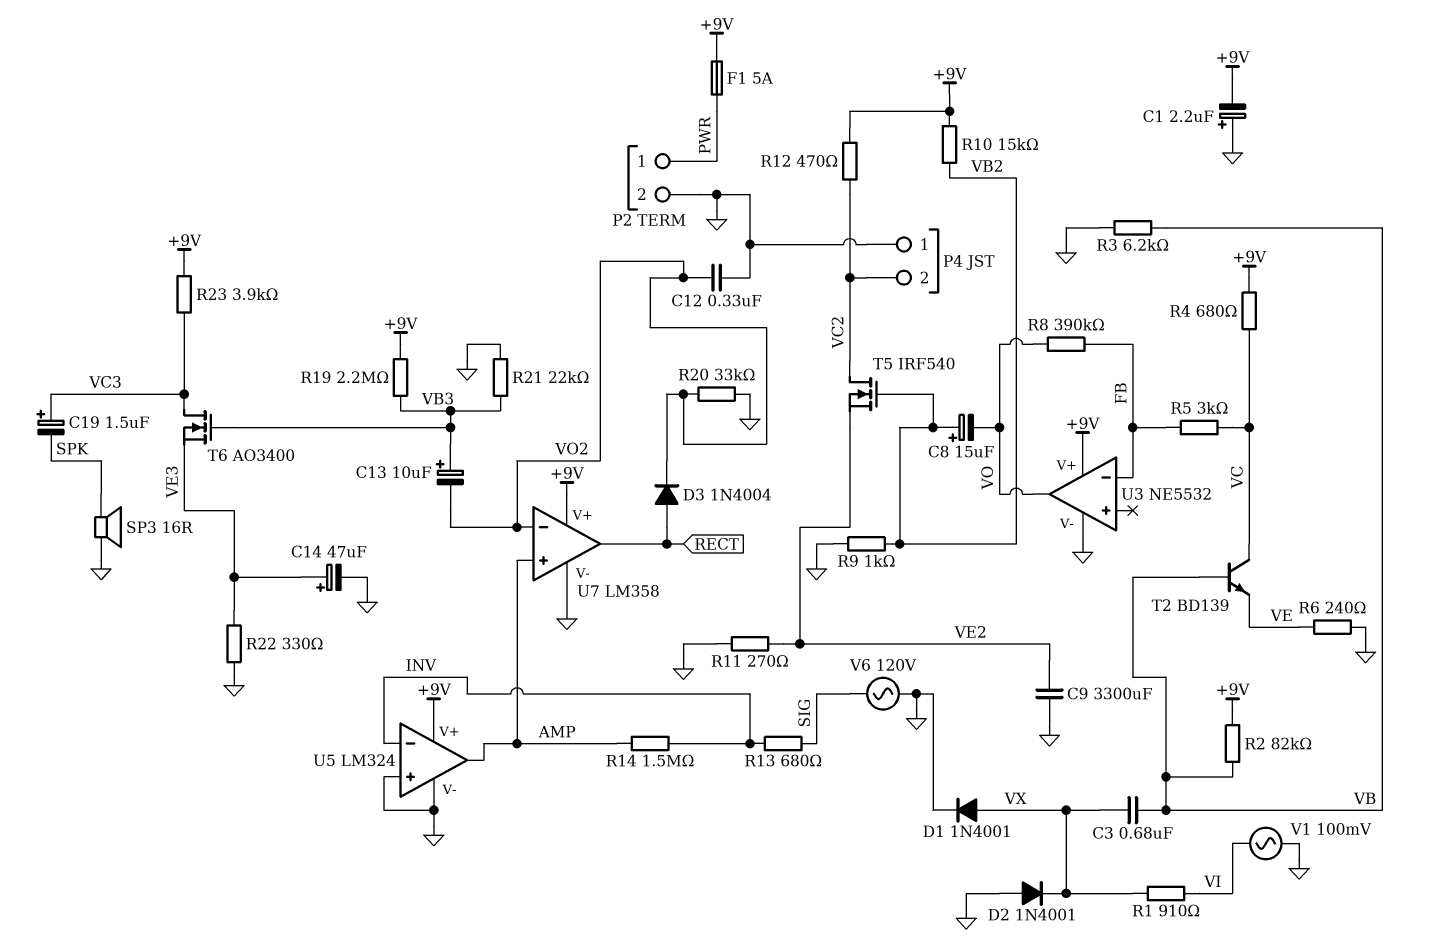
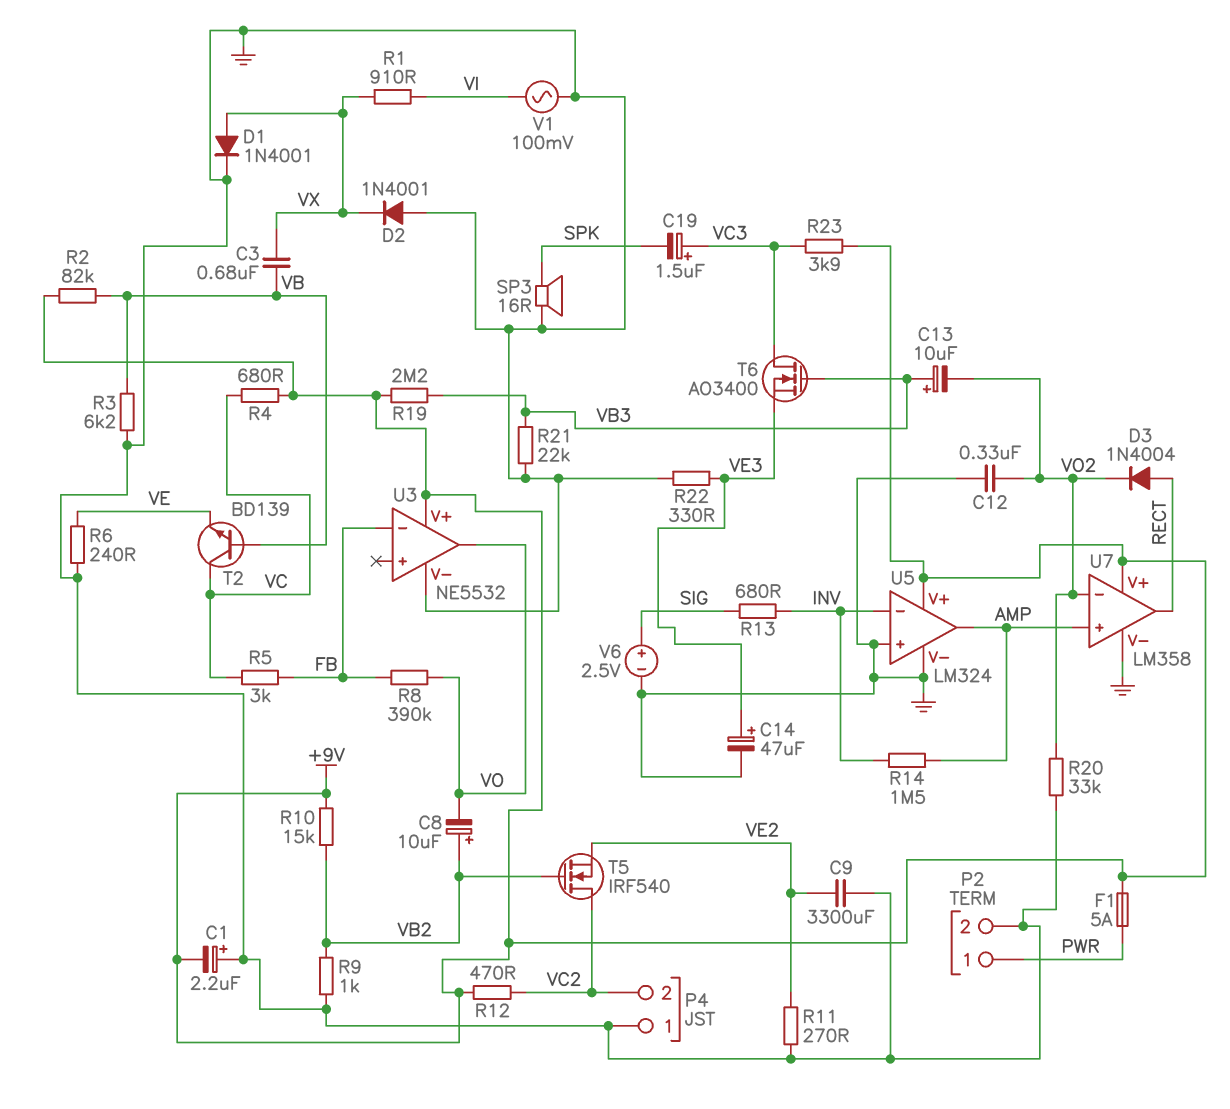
C8: 15uF (plus VB2, minus VO) -> 10uF (plus VB2, minus VO)
V6: AC 120V (GND, SIG) -> 2.5V (plus SIG, minus GND)

